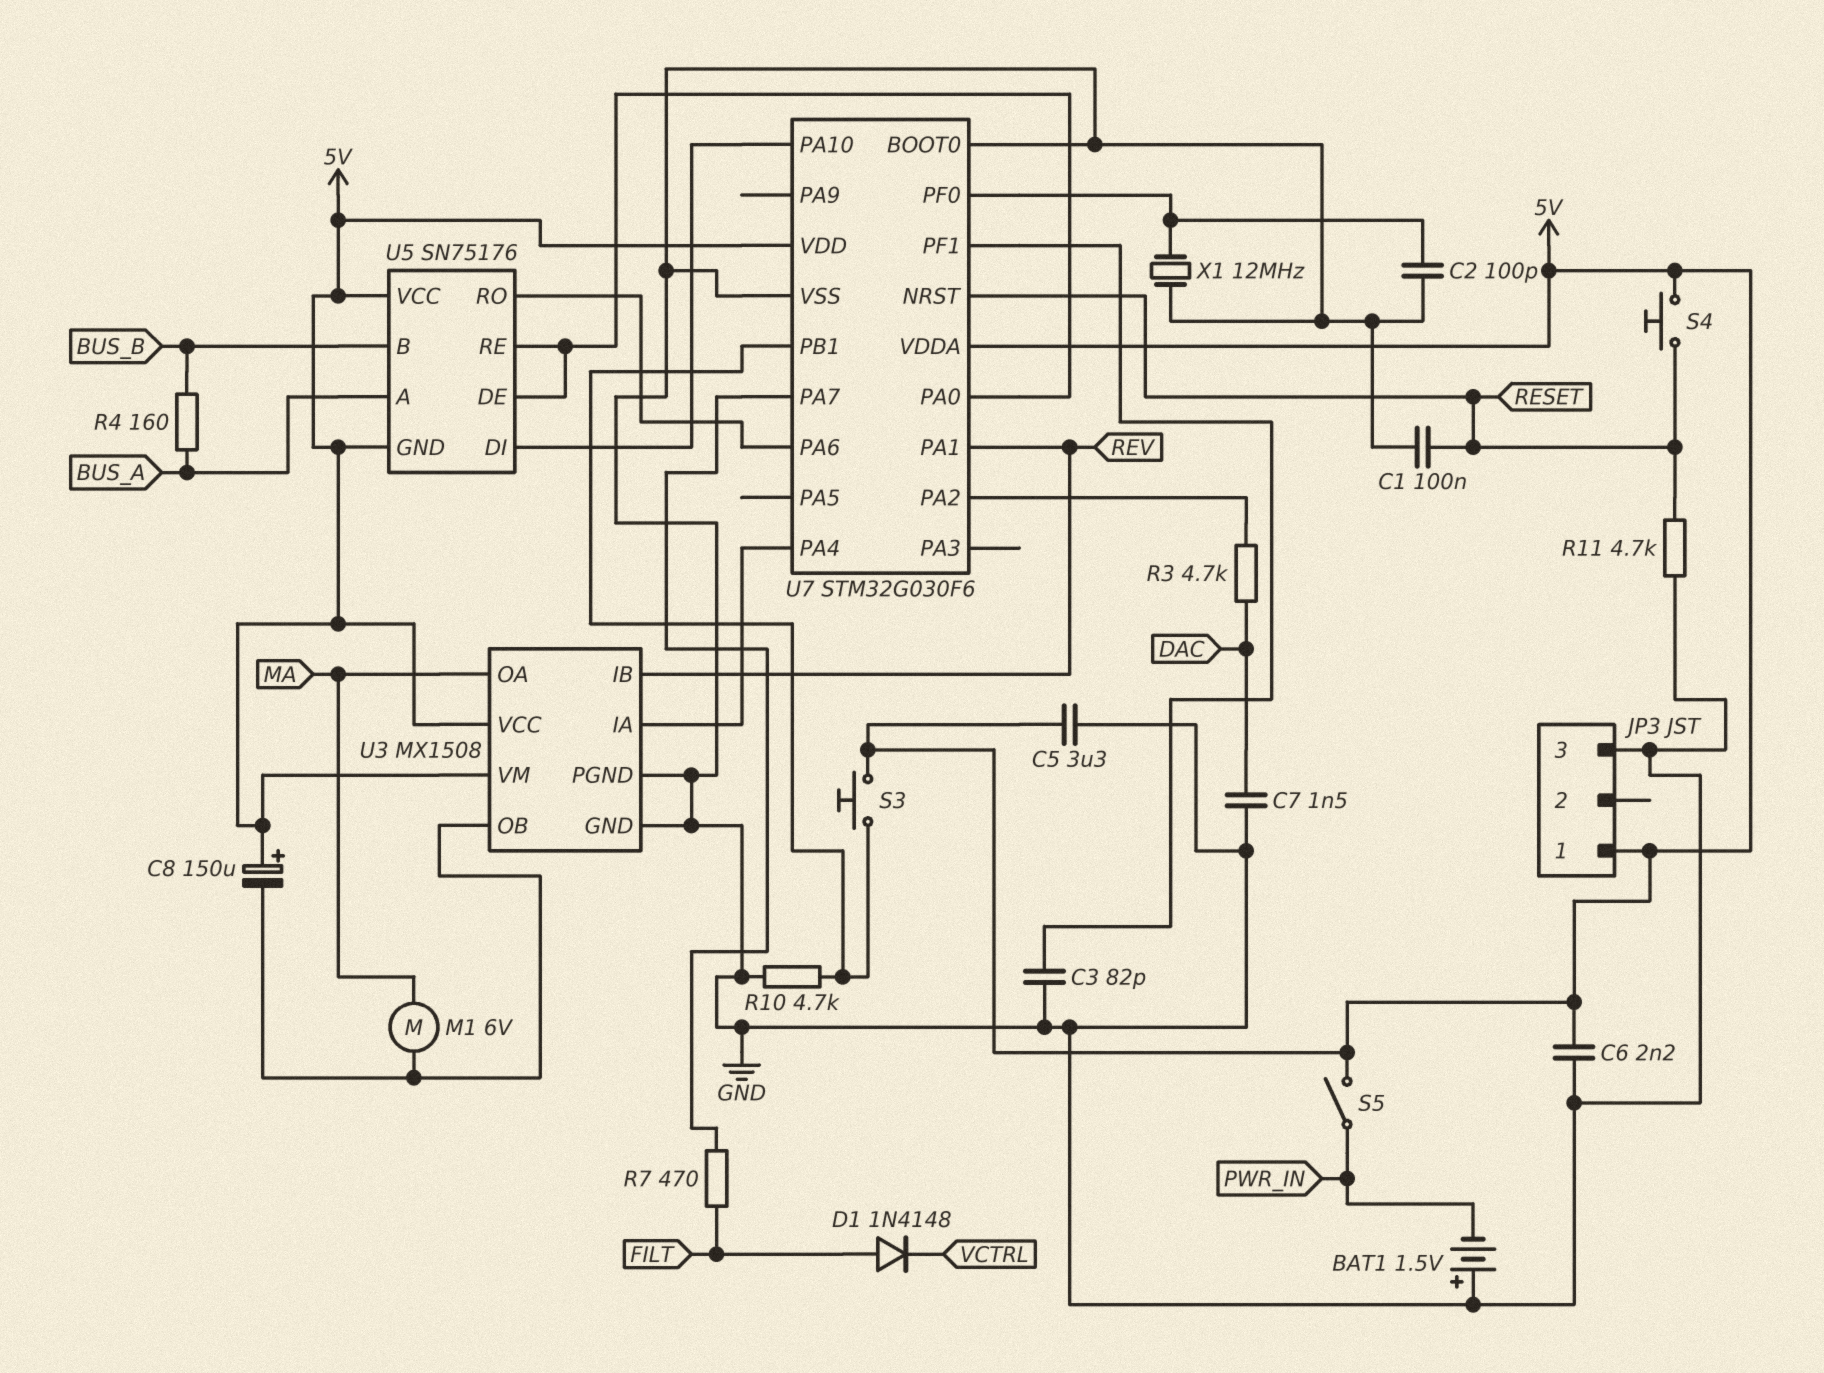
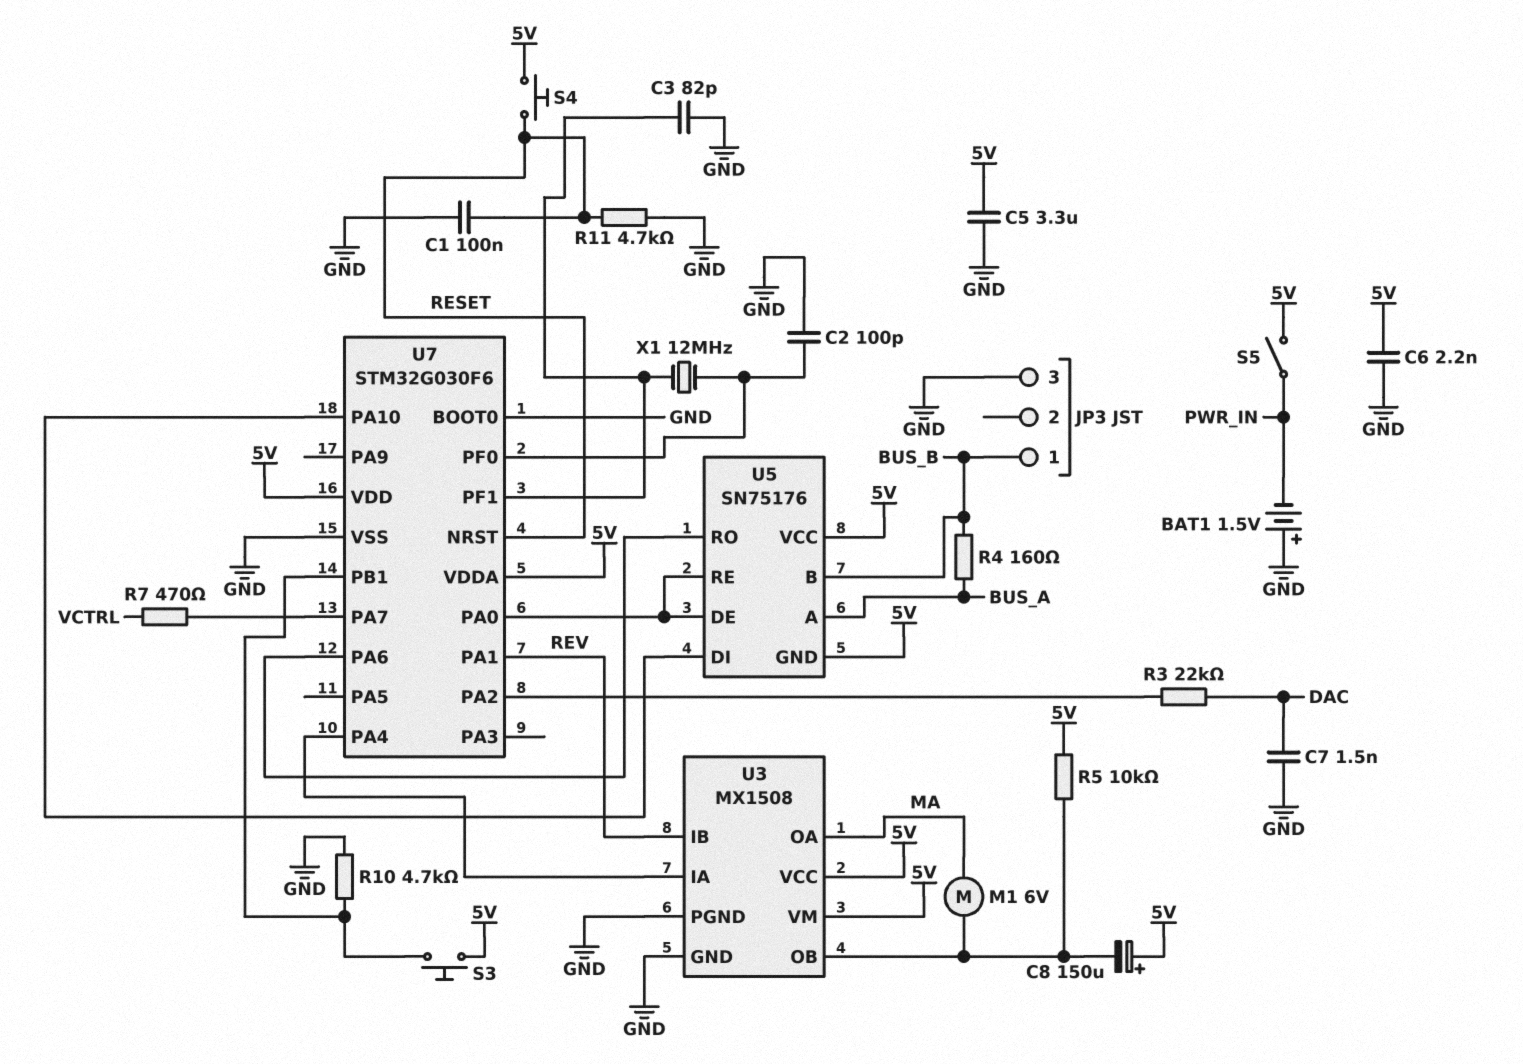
D1: diode 1N4148 (A FILT, K VCTRL) -> none
JP3 pin 1: 5V -> BUS_B
R3: 4.7k (DAC, U7/PA2) -> 22k (DAC, U7/PA2)
R5: none -> 10k (5V, U3/OB)
R7: 470 (FILT, U7/PA7) -> 470 (U7/PA7, VCTRL)
X1: 12MHz (GND, U7/PF0) -> 12MHz (U7/PF0, U7/PF1)

